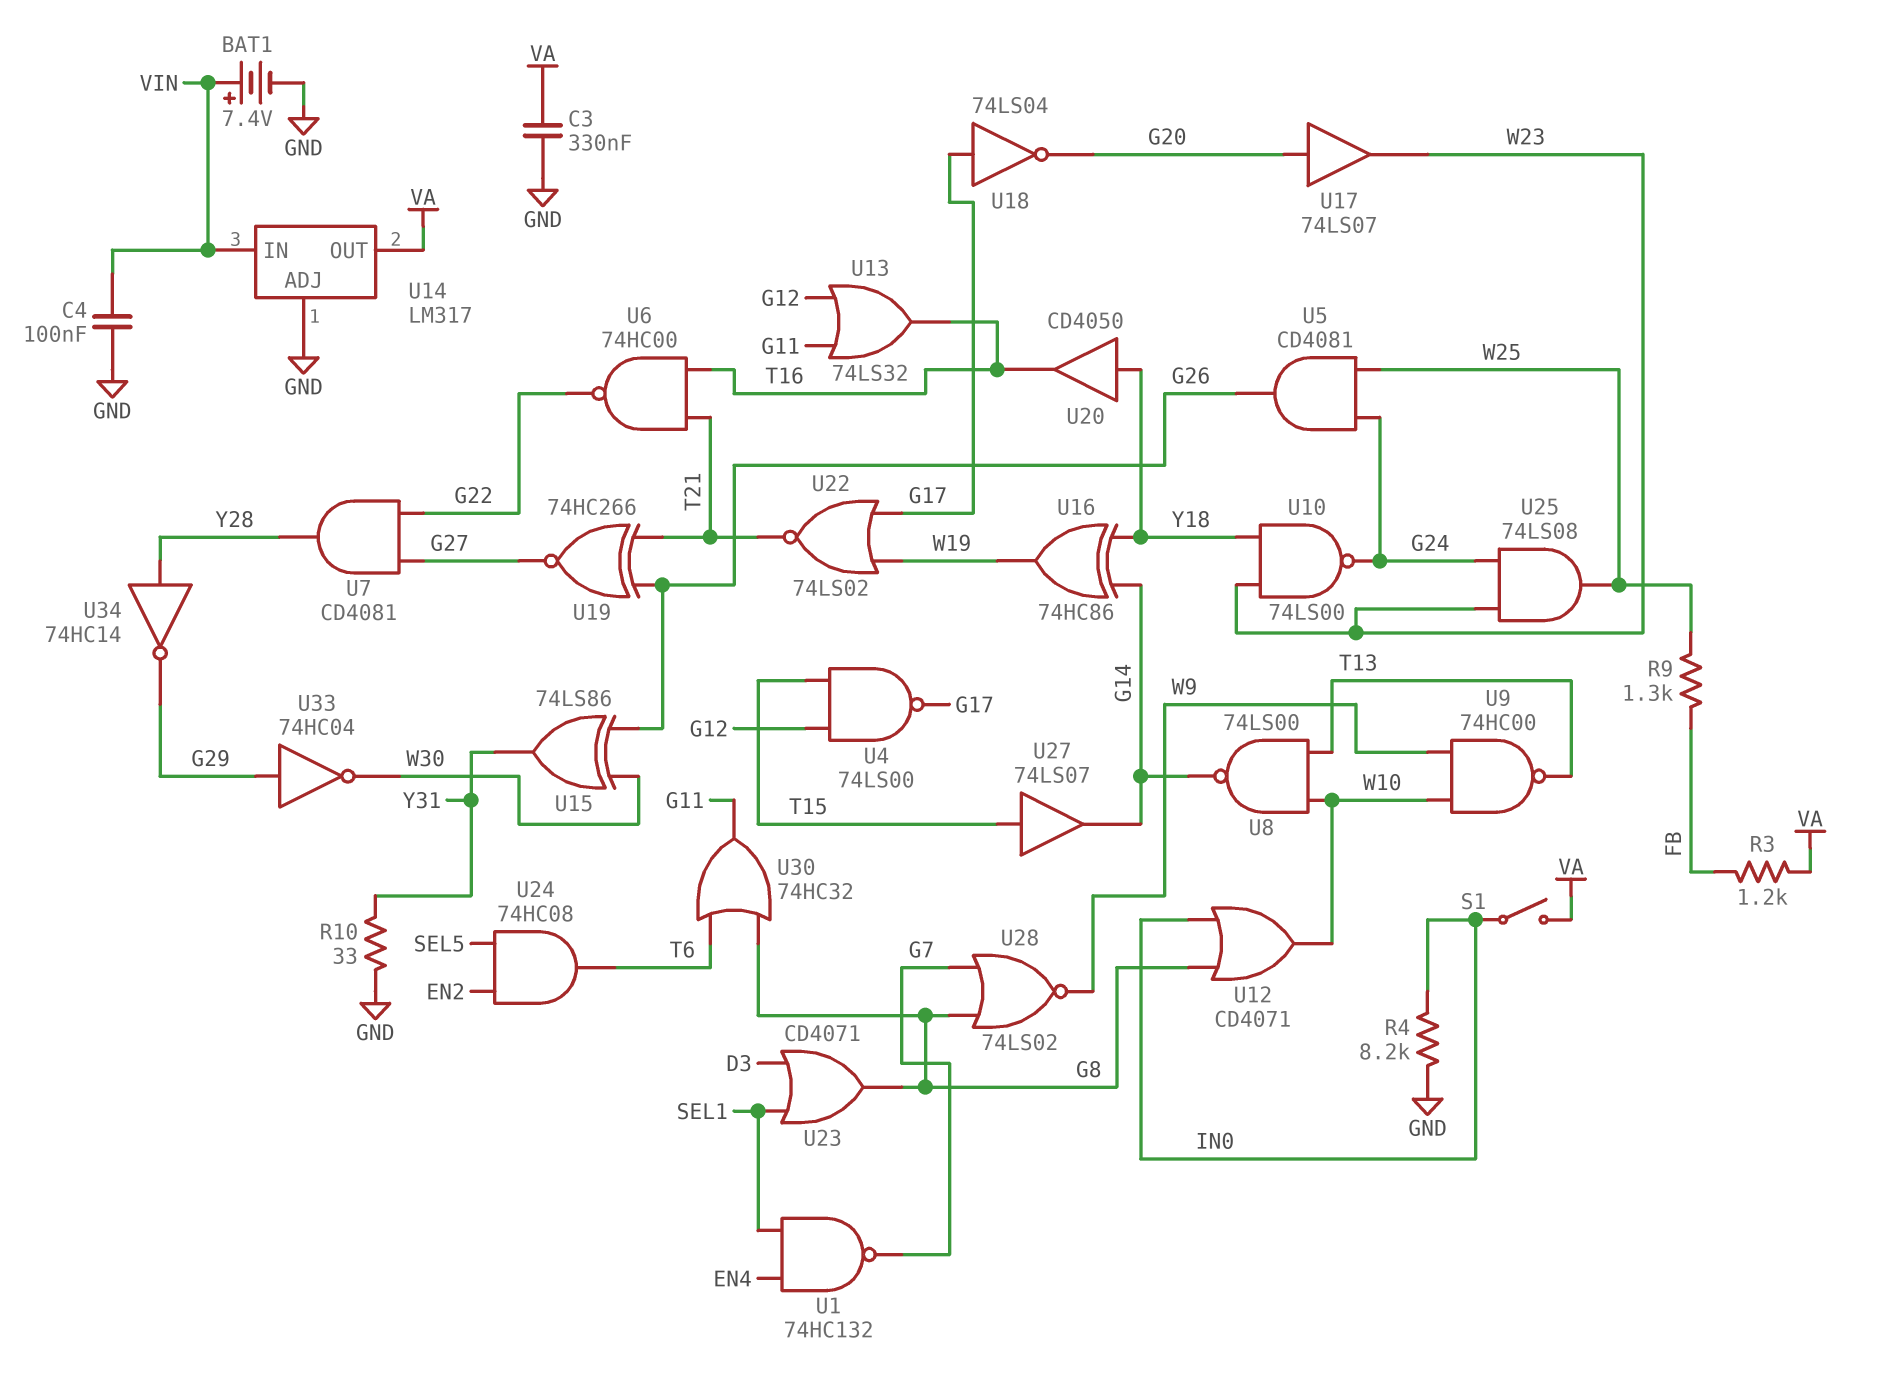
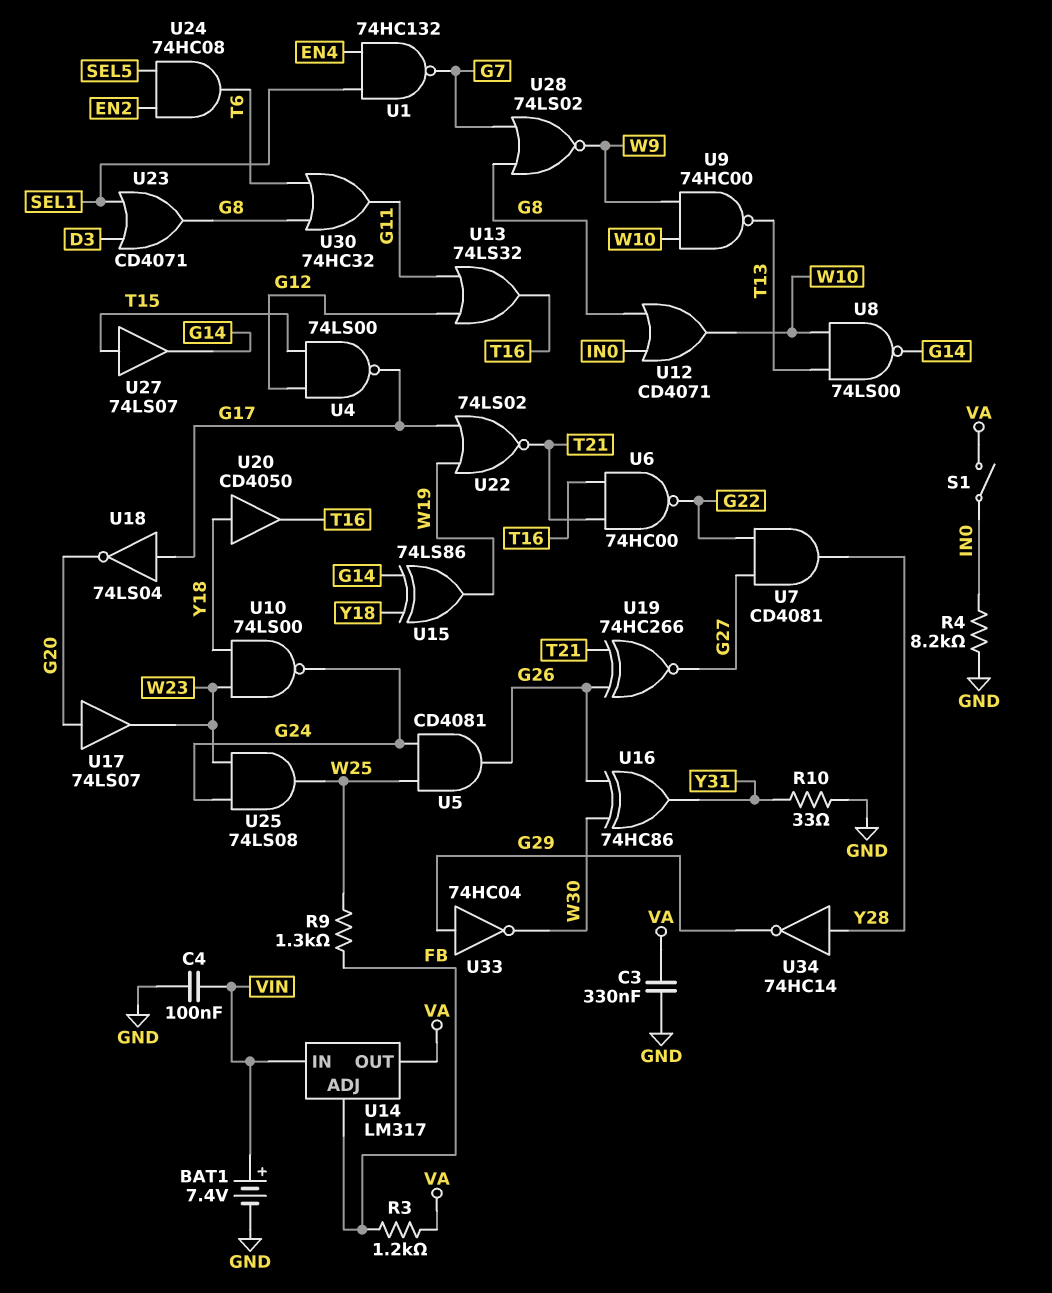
U14 pin ADJ: GND -> FB
U15: XOR 74LS86 (in G26, in W30, out Y31) -> XOR 74LS86 (in G14, in Y18, out W19)
U16: XOR 74HC86 (in G14, in Y18, out W19) -> XOR 74HC86 (in G26, in W30, out Y31)

